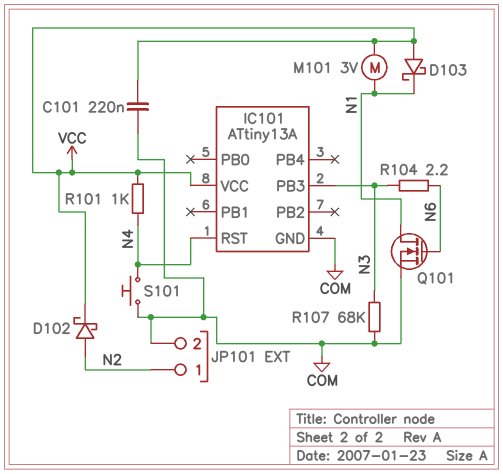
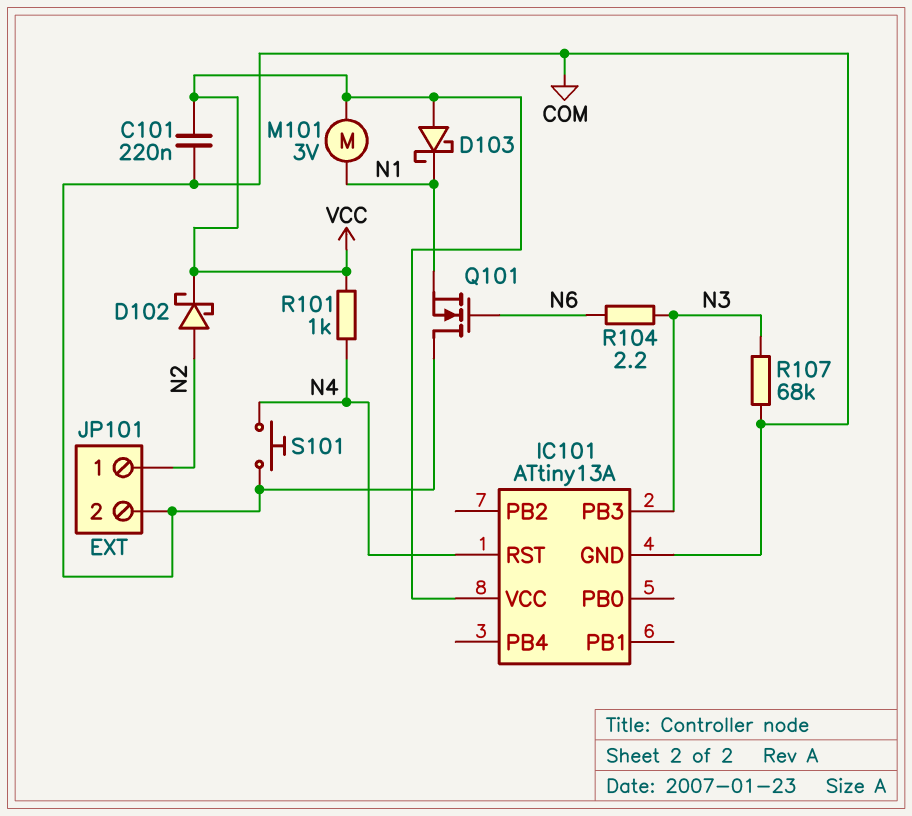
Q101: NMOS (G N6, D N1, S COM) -> NMOS (G N6, D COM, S N1)

